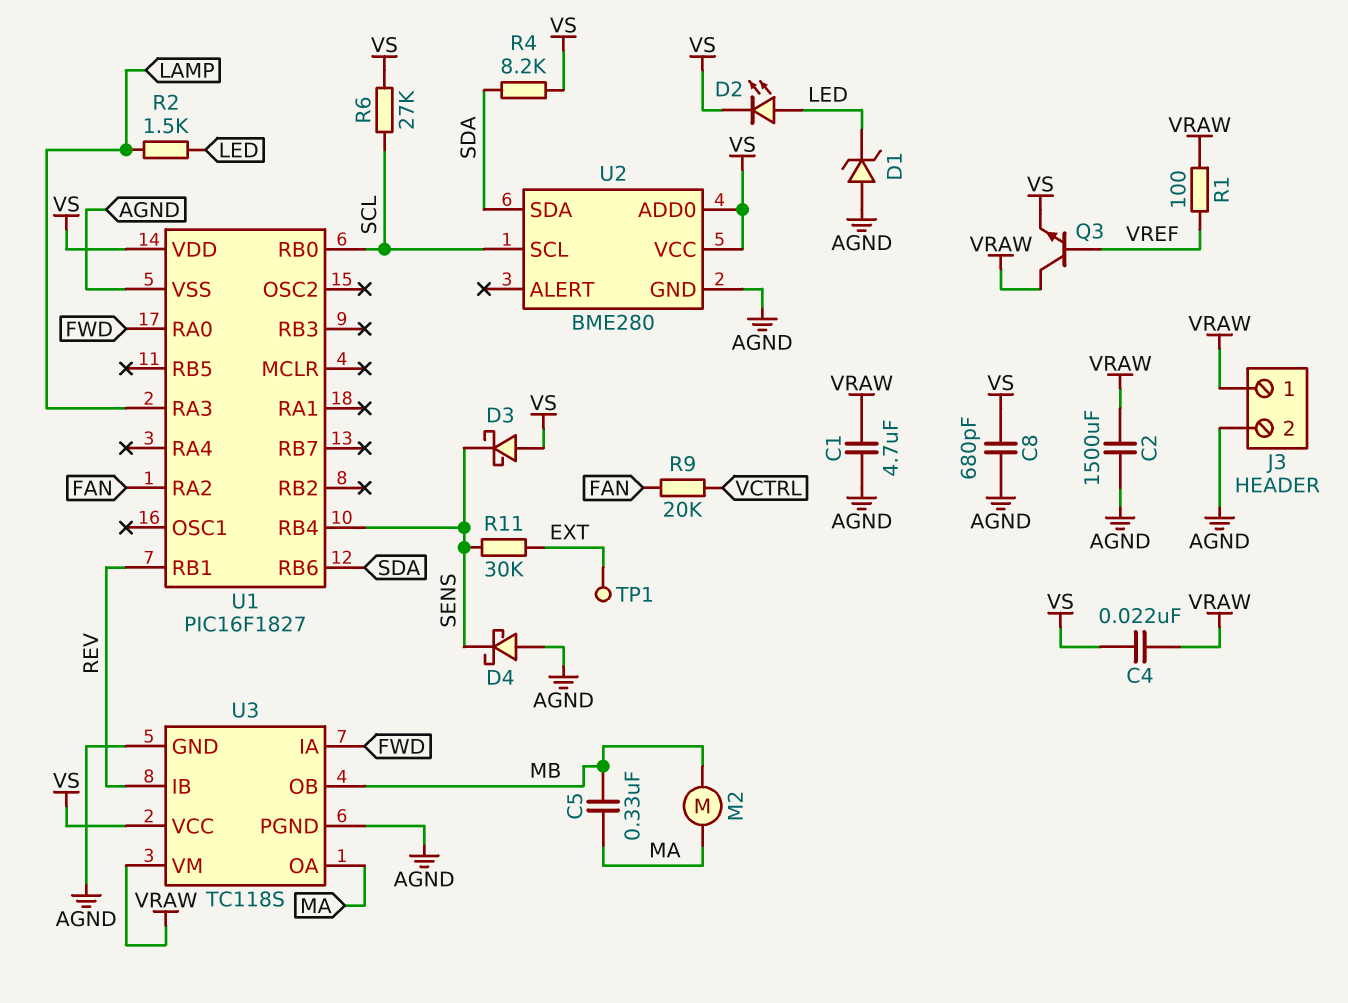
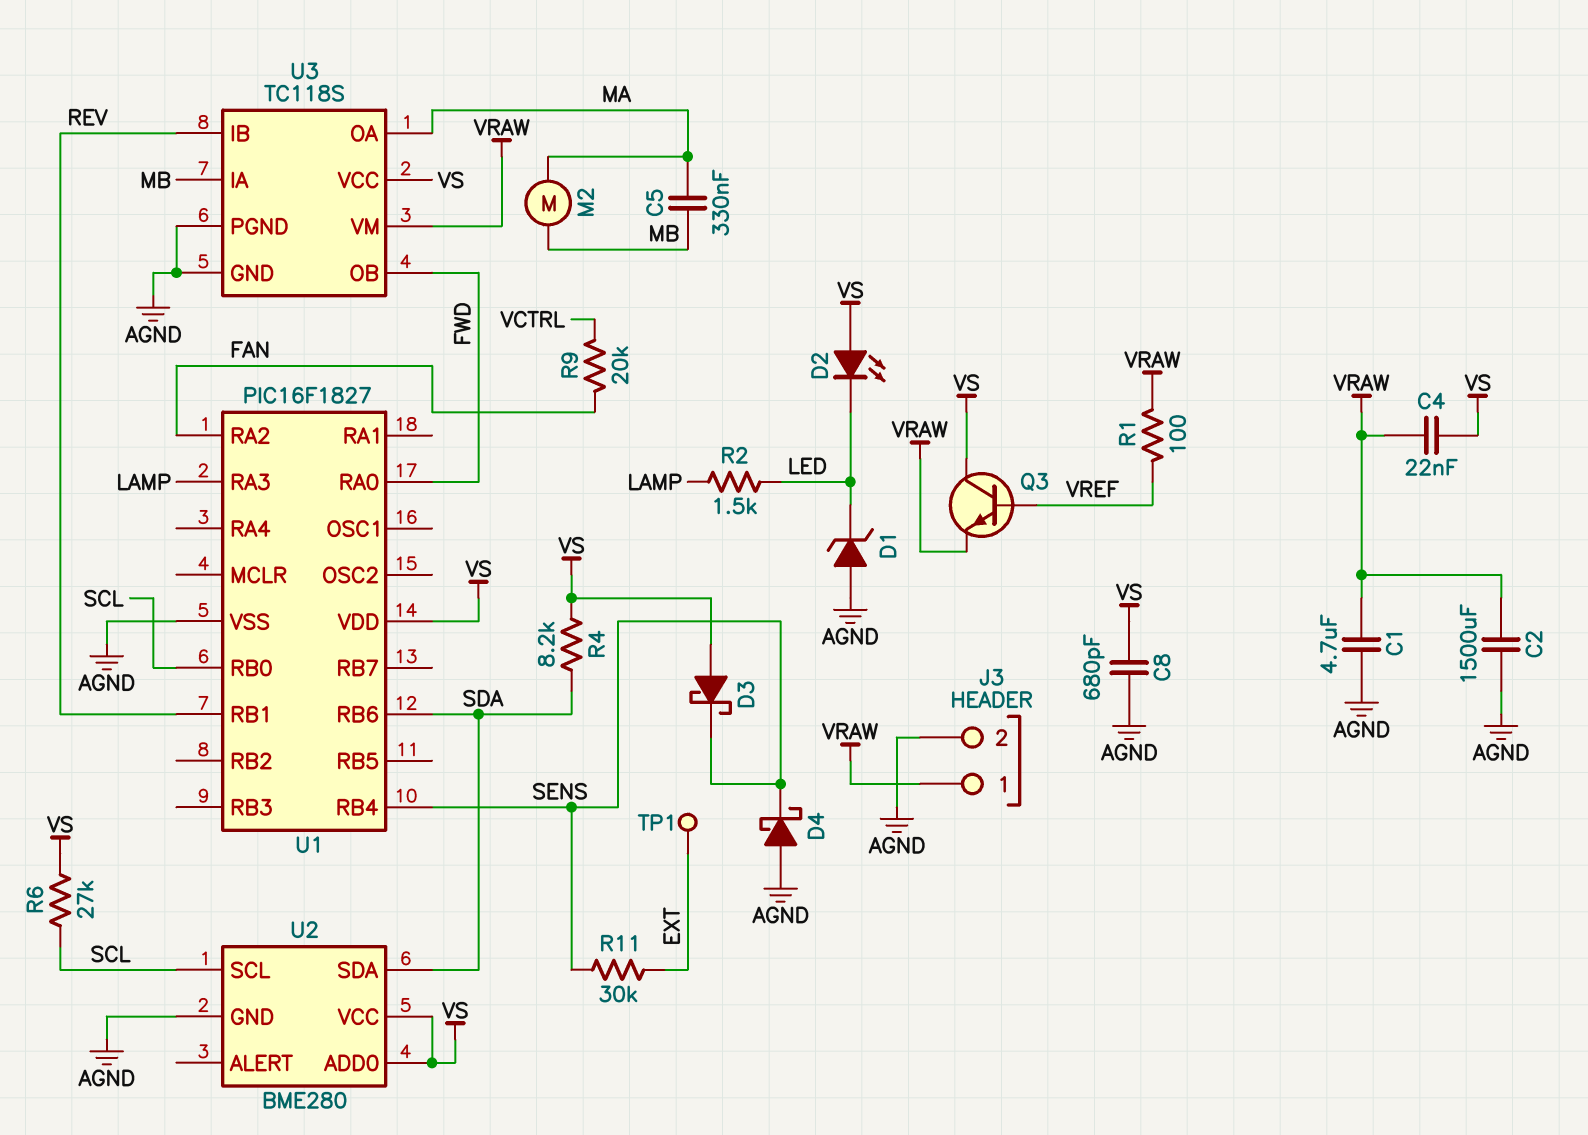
D2: LED (A LED, K VS) -> LED (A VS, K LED)
Q3: NPN (B VREF, C VRAW, E VS) -> NPN (B VREF, C VS, E VRAW)
U3 pin IA: FWD -> MB
U3 pin OB: MB -> FWD

